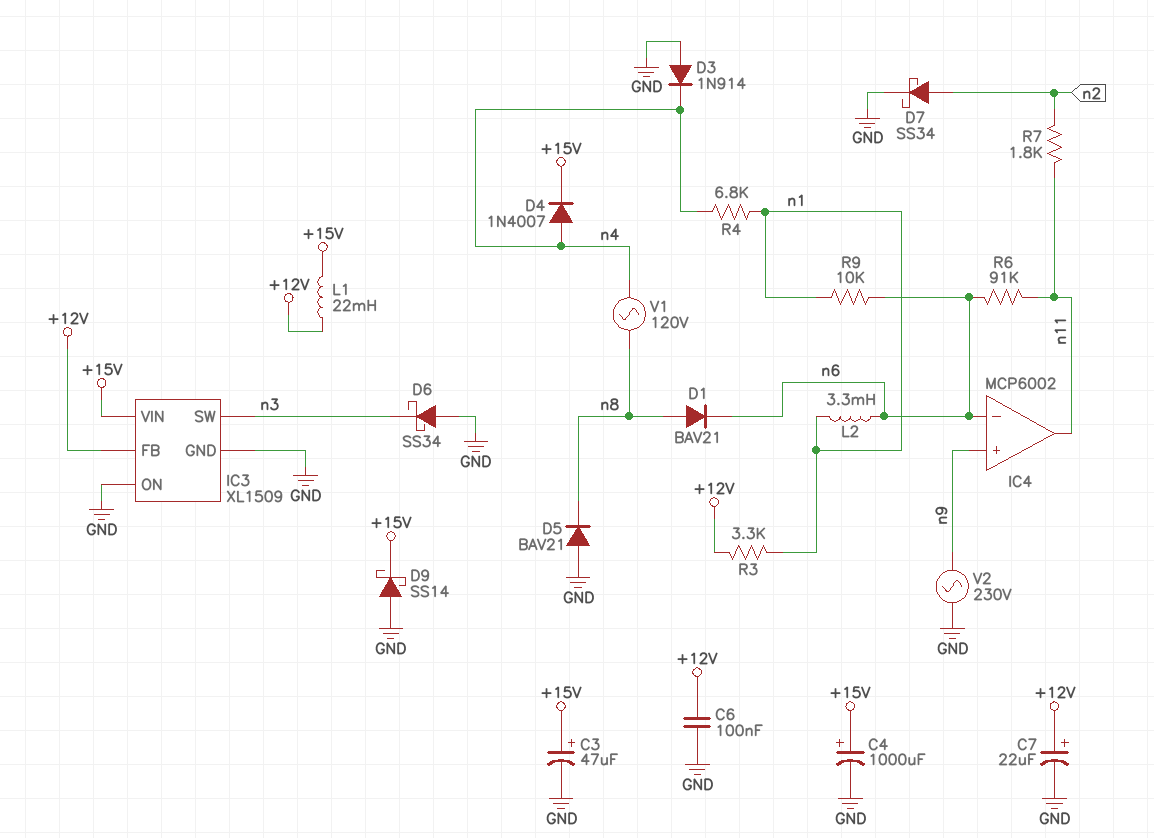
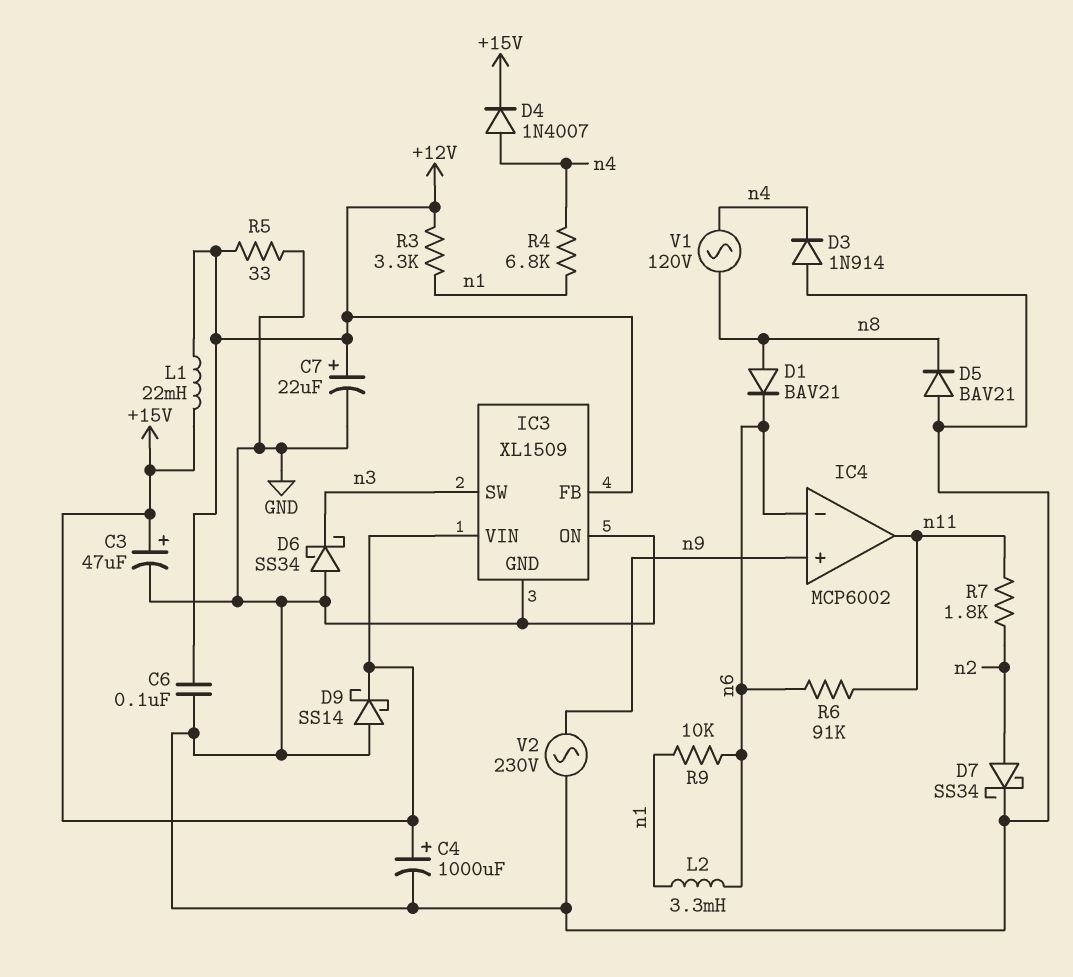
R5: none -> 33 (+12V, GND)

